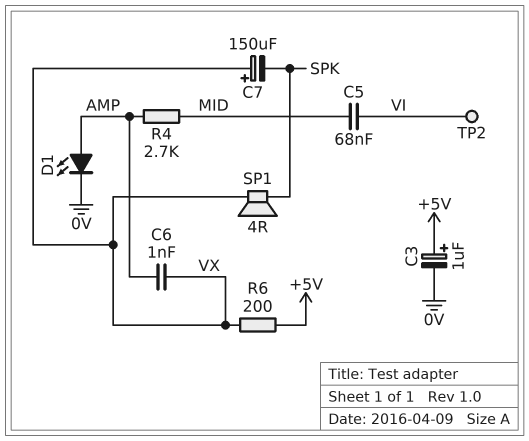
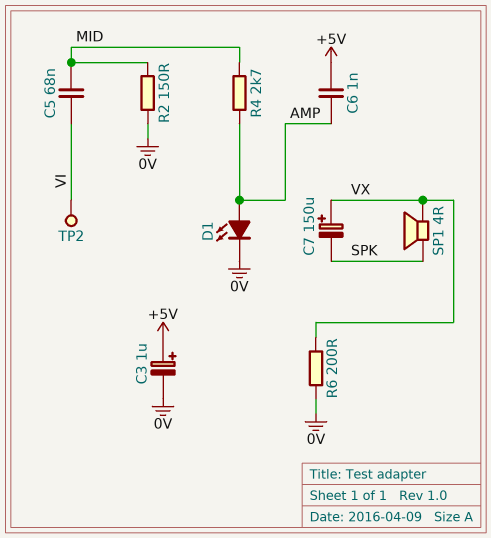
C6: 1nF (AMP, VX) -> 1nF (+5V, AMP)
R2: none -> 150 (0V, MID)
R6: 200 (+5V, VX) -> 200 (0V, VX)

